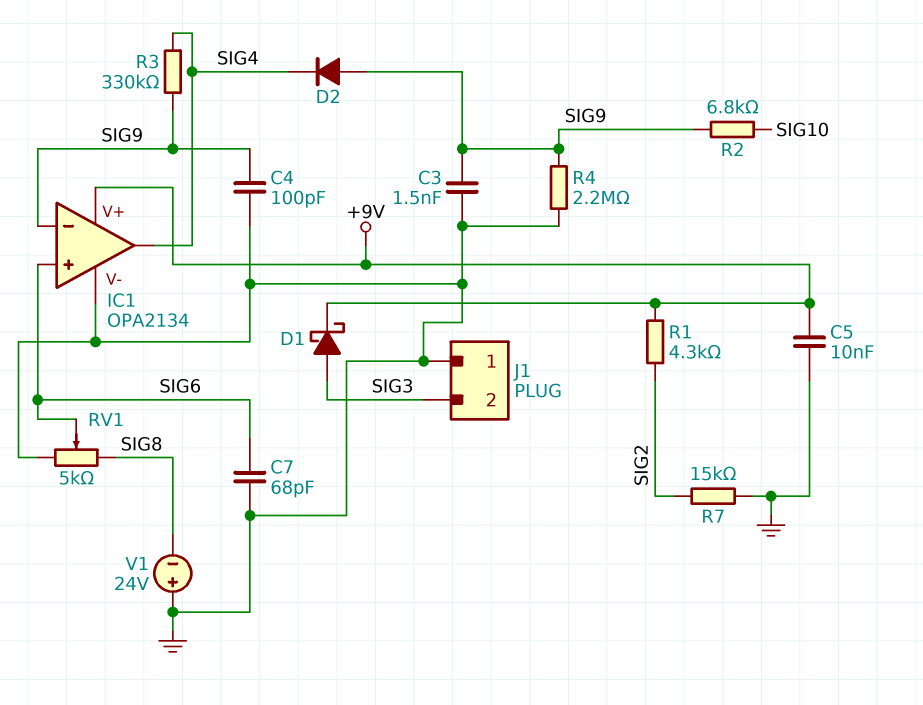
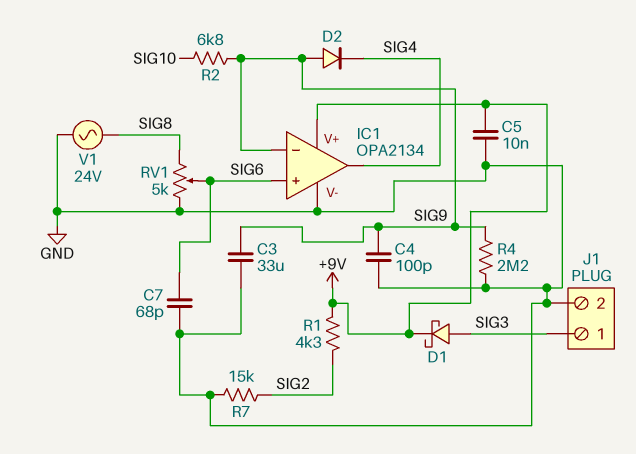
C3: 1.5nF (GND, SIG9) -> 33uF (GND, SIG9)
J1 pin 1: GND -> SIG3
J1 pin 2: SIG3 -> GND
R3: 330k (SIG4, SIG9) -> none
V1: 24V (plus GND, minus SIG8) -> AC 24V (GND, SIG8)

